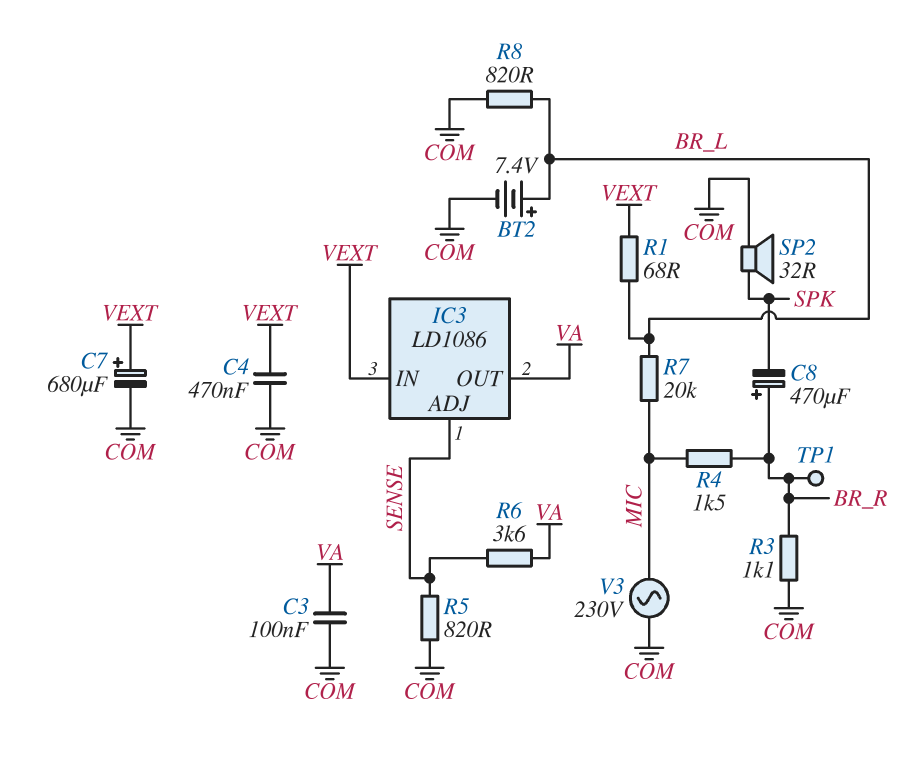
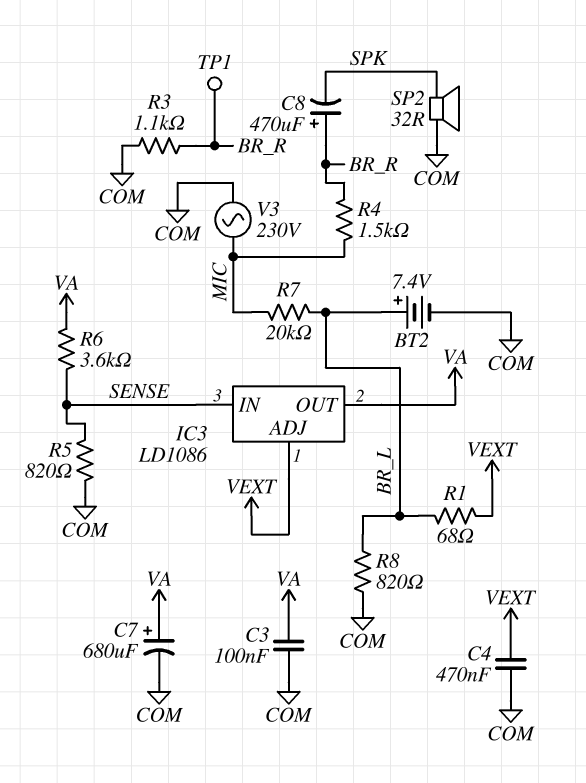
C7: 680uF (plus VEXT, minus COM) -> 680uF (plus VA, minus COM)
IC3 pin ADJ: SENSE -> VEXT
IC3 pin IN: VEXT -> SENSE

